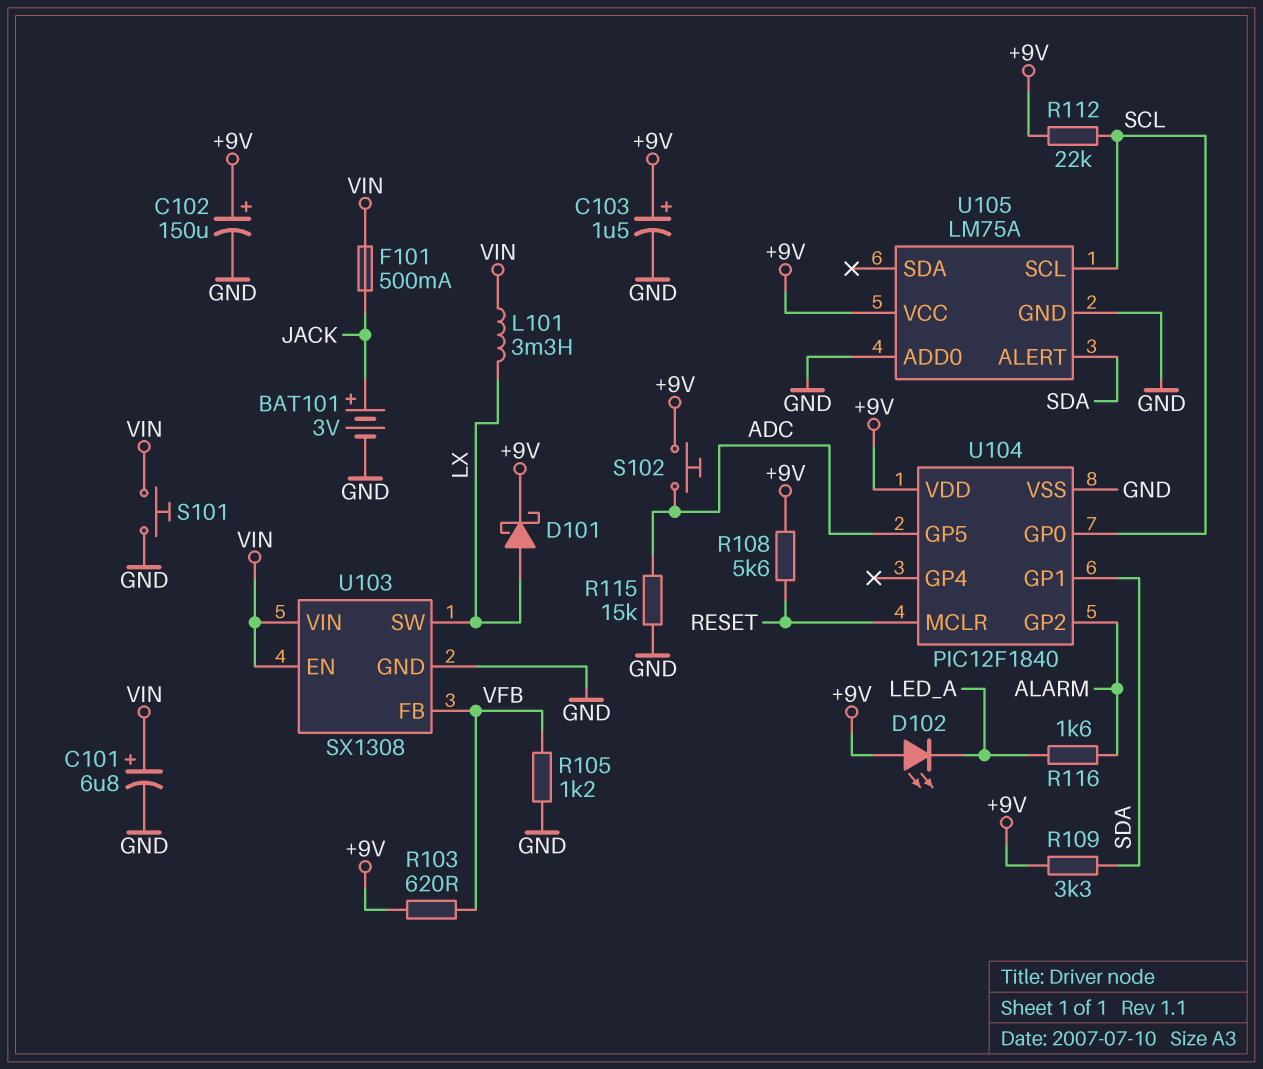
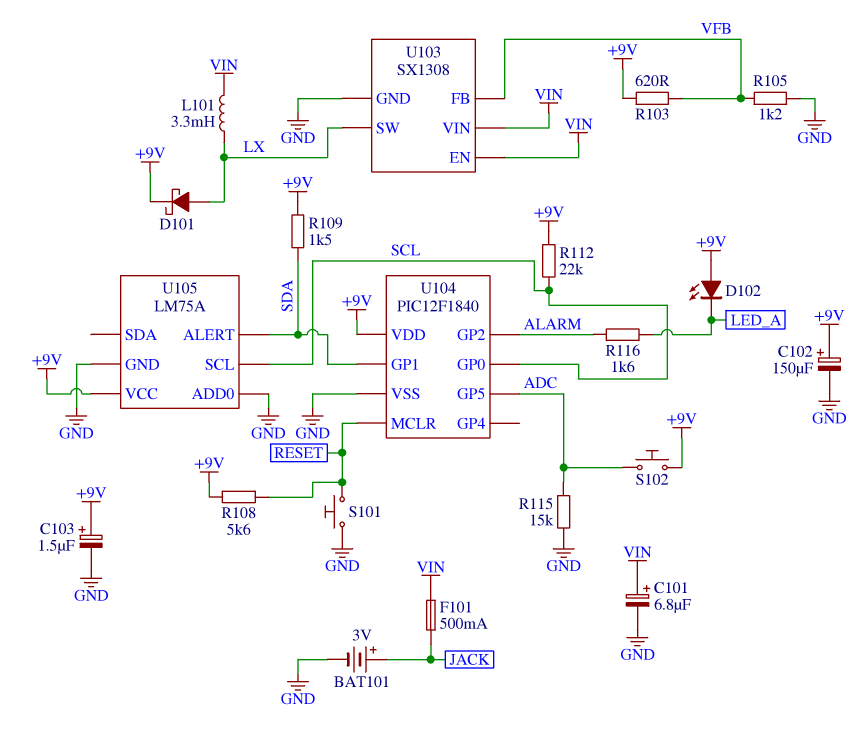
R109: 3.3k (+9V, SDA) -> 1.5k (+9V, SDA)
S101: button (GND, VIN) -> button (GND, RESET)

